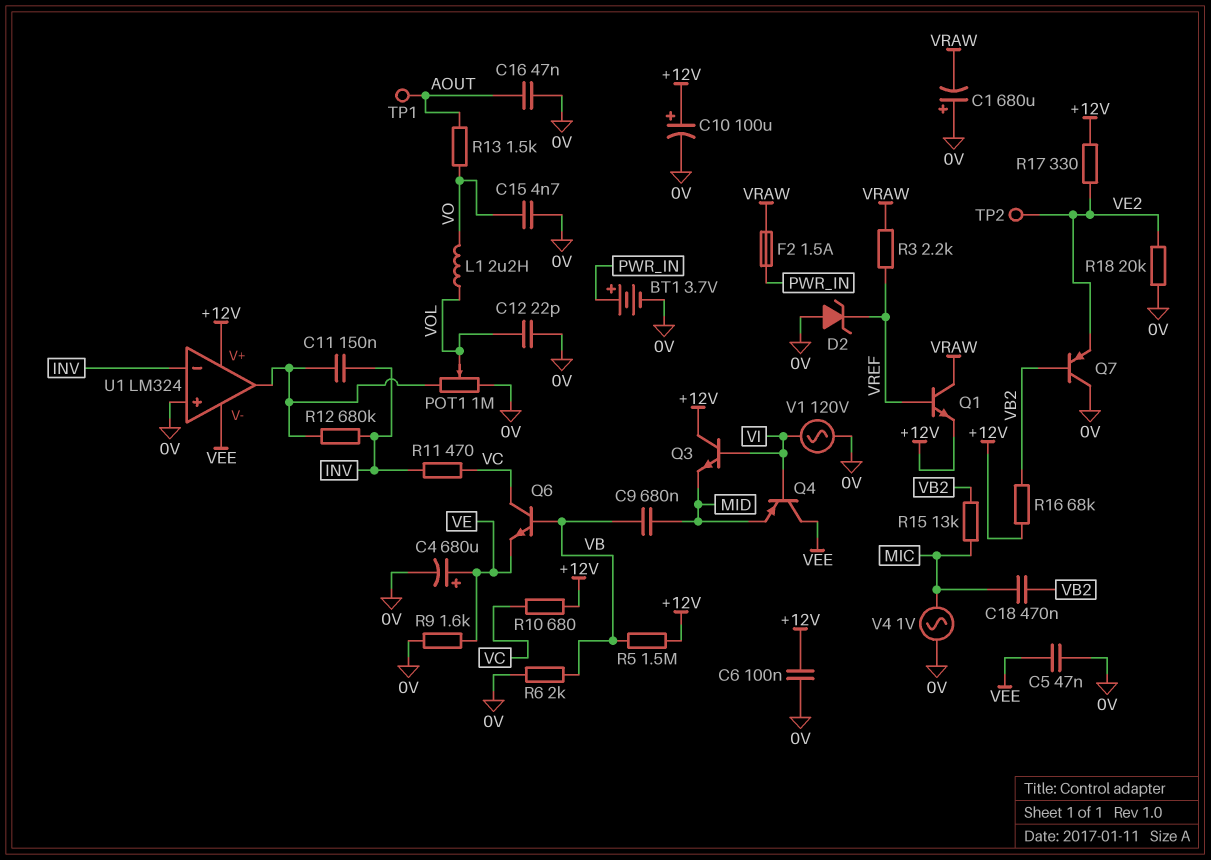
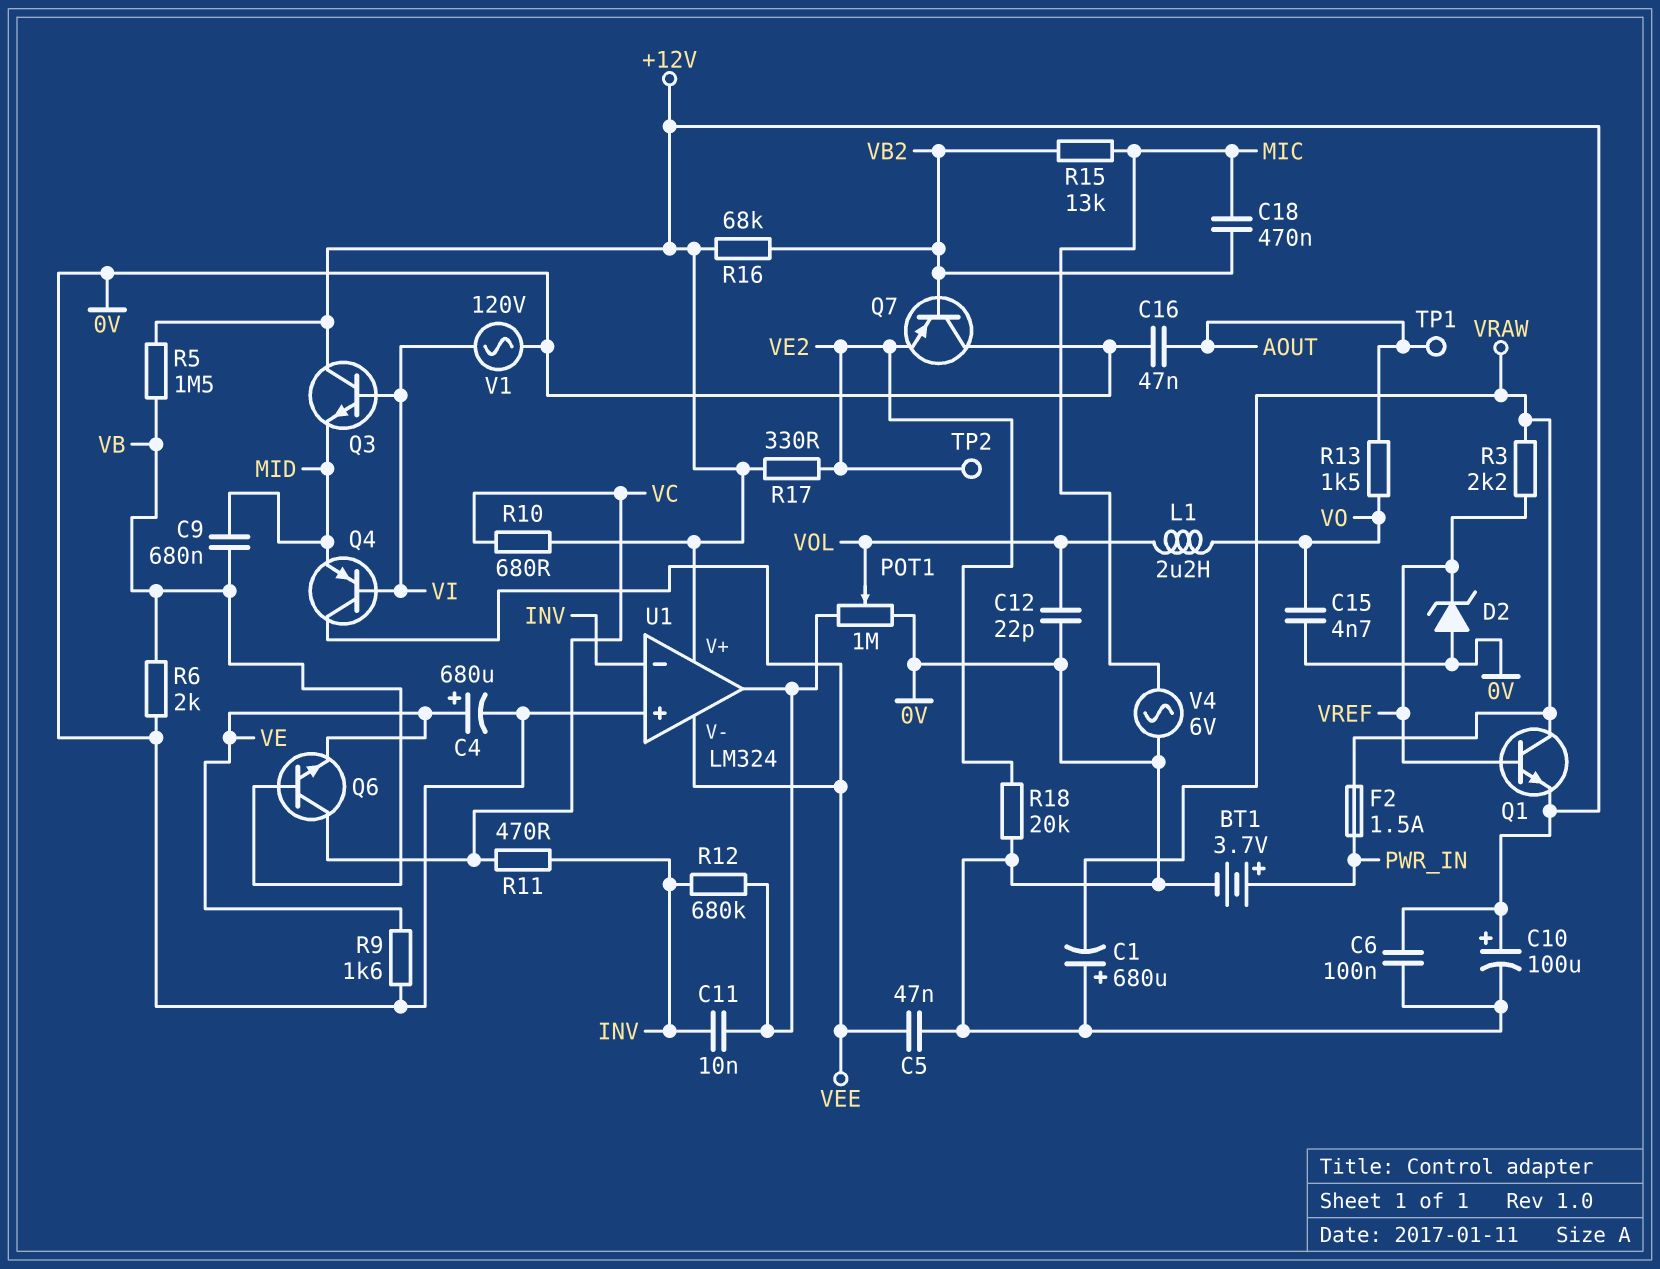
C11: 150nF (INV, U1/out) -> 10nF (INV, U1/out)
V4: AC 1V (0V, MIC) -> AC 6V (0V, MIC)

